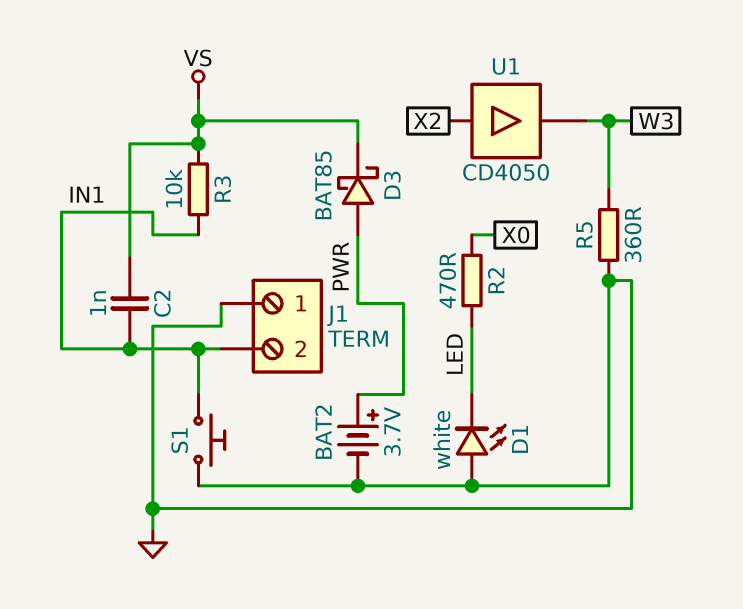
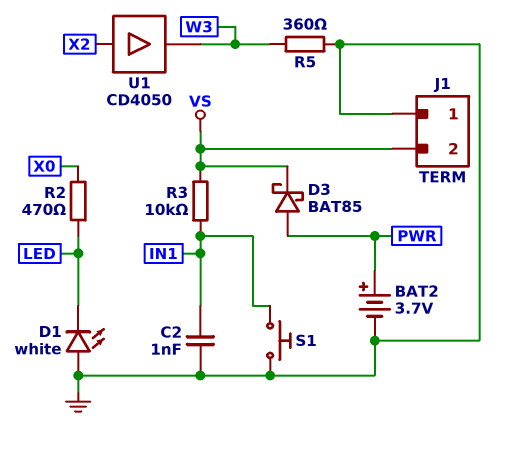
C2: 1nF (IN1, VS) -> 1nF (GND, IN1)
J1 pin 2: IN1 -> VS

